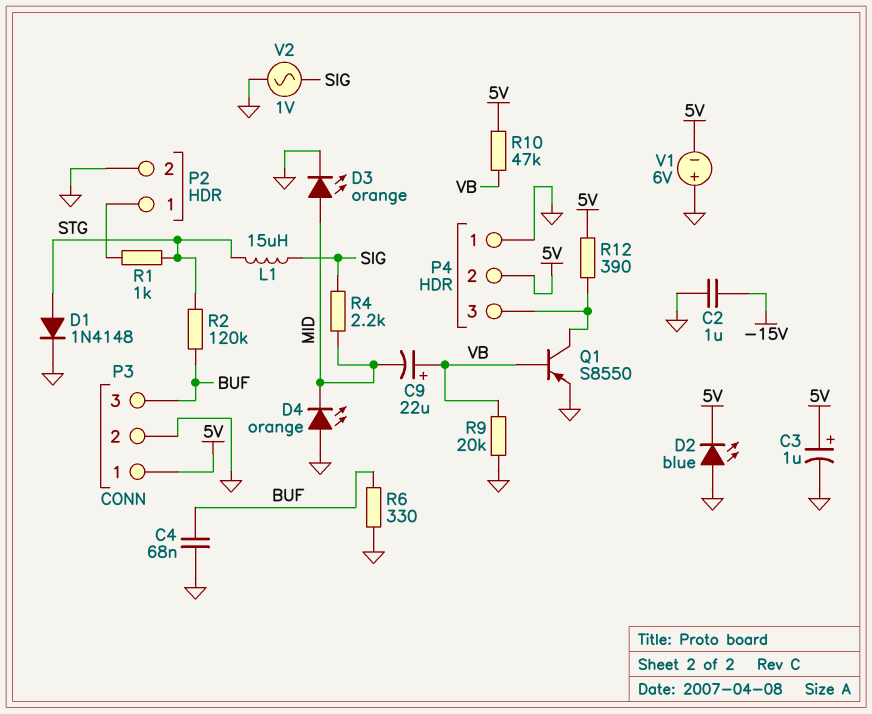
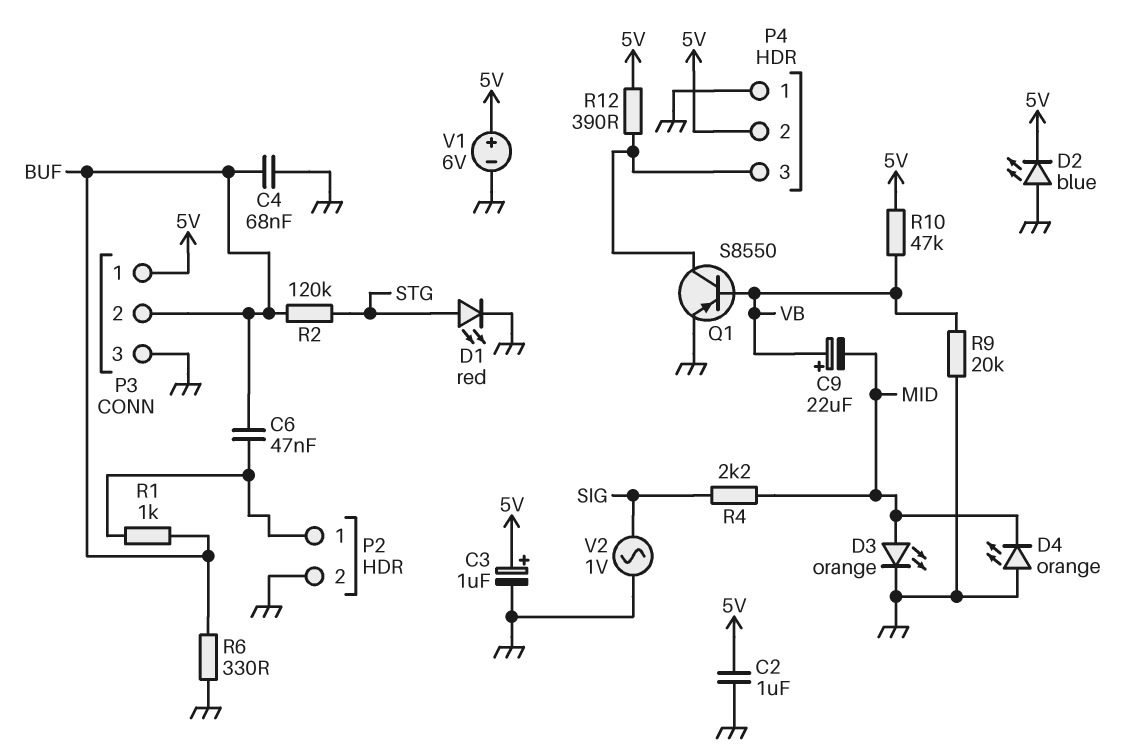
C2: 1uF (-15V, GND) -> 1uF (5V, GND)
C6: none -> 47nF (BUF, P2/1)
D1: diode 1N4148 (A STG, K GND) -> LED red (A STG, K GND)
L1: 15uH (SIG, STG) -> none
P3 pin 2: GND -> BUF
P3 pin 3: BUF -> GND
R1: 1k (P2/1, STG) -> 1k (BUF, P2/1)
V1: 6V (plus GND, minus 5V) -> 6V (plus 5V, minus GND)

